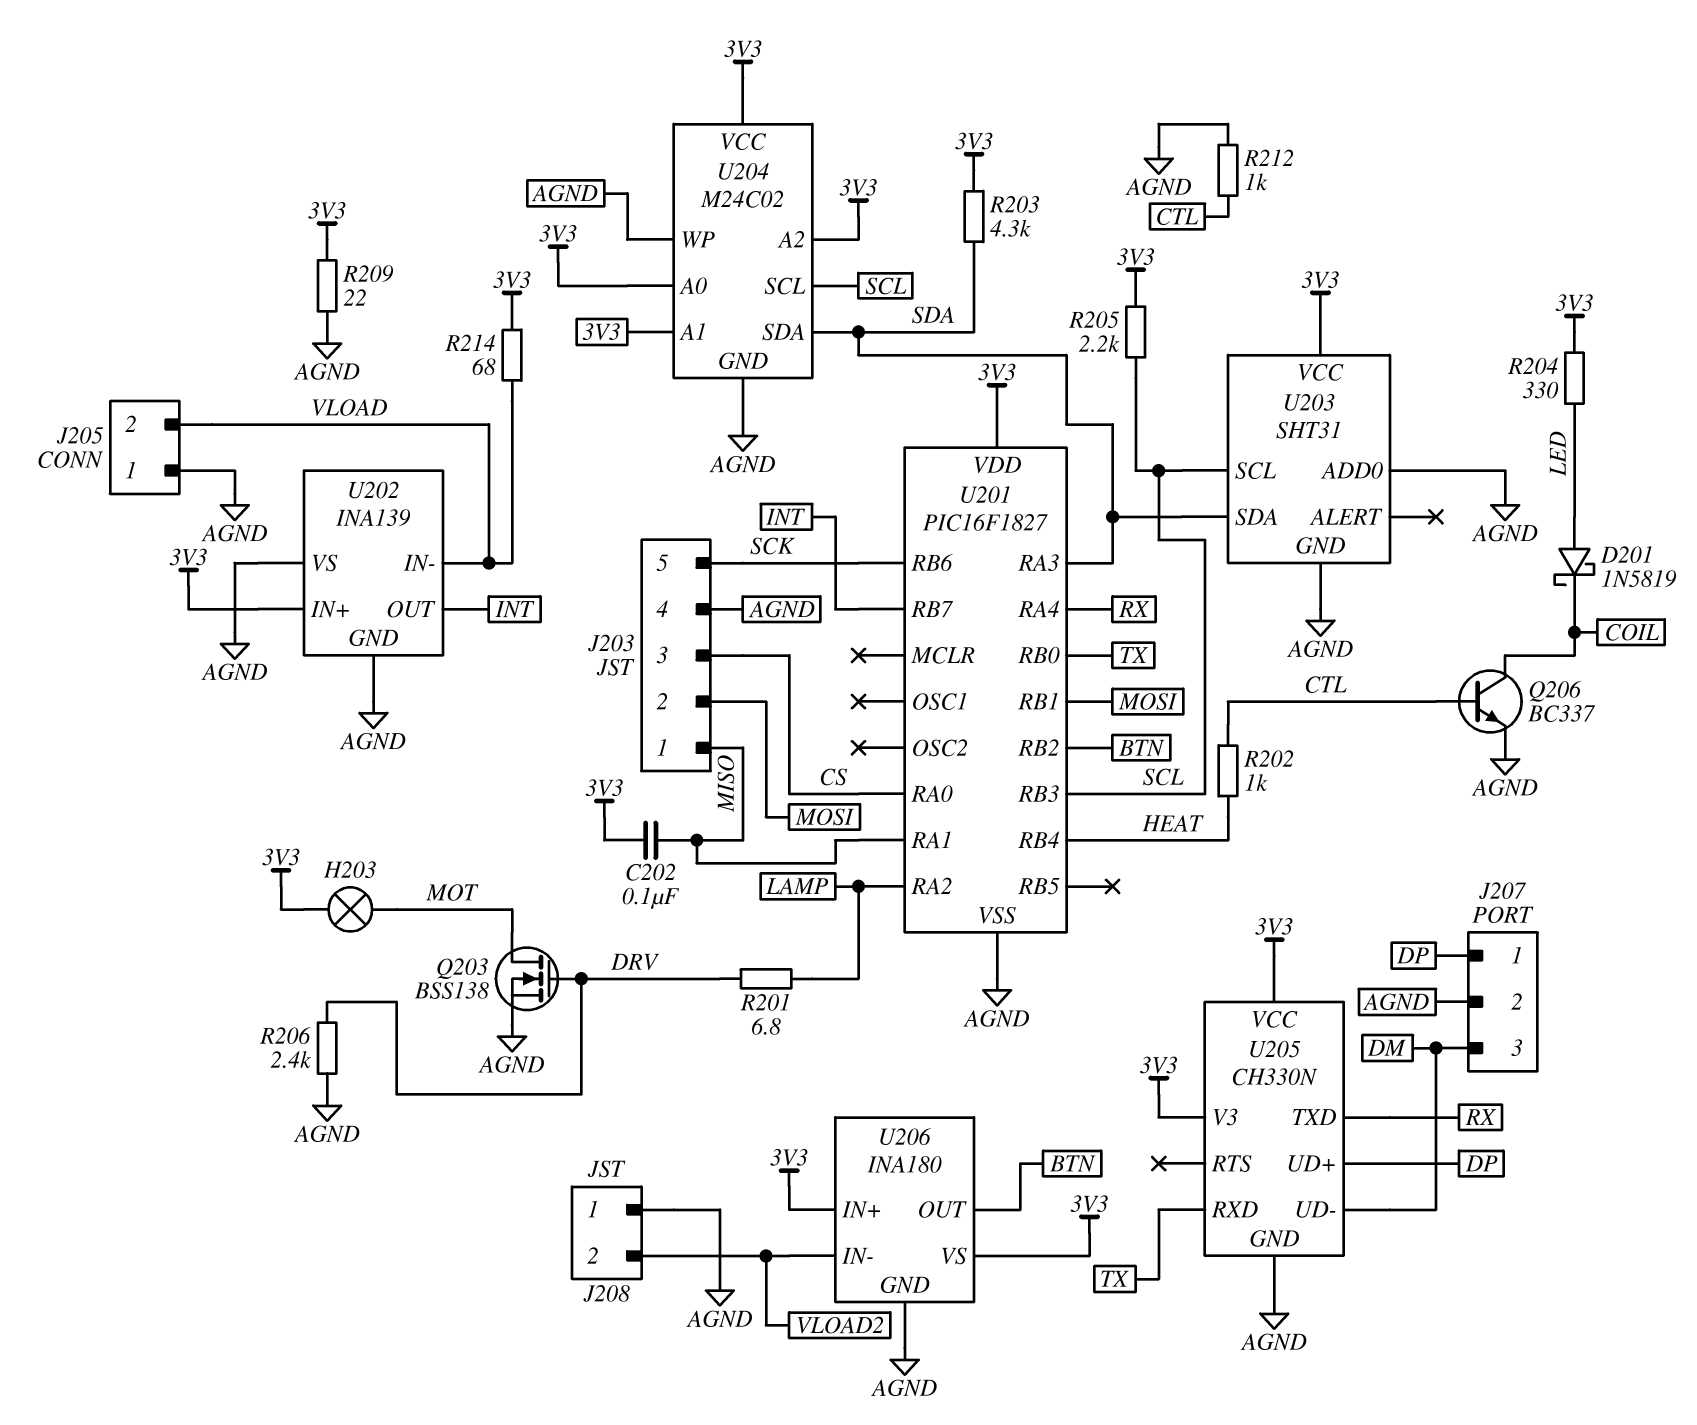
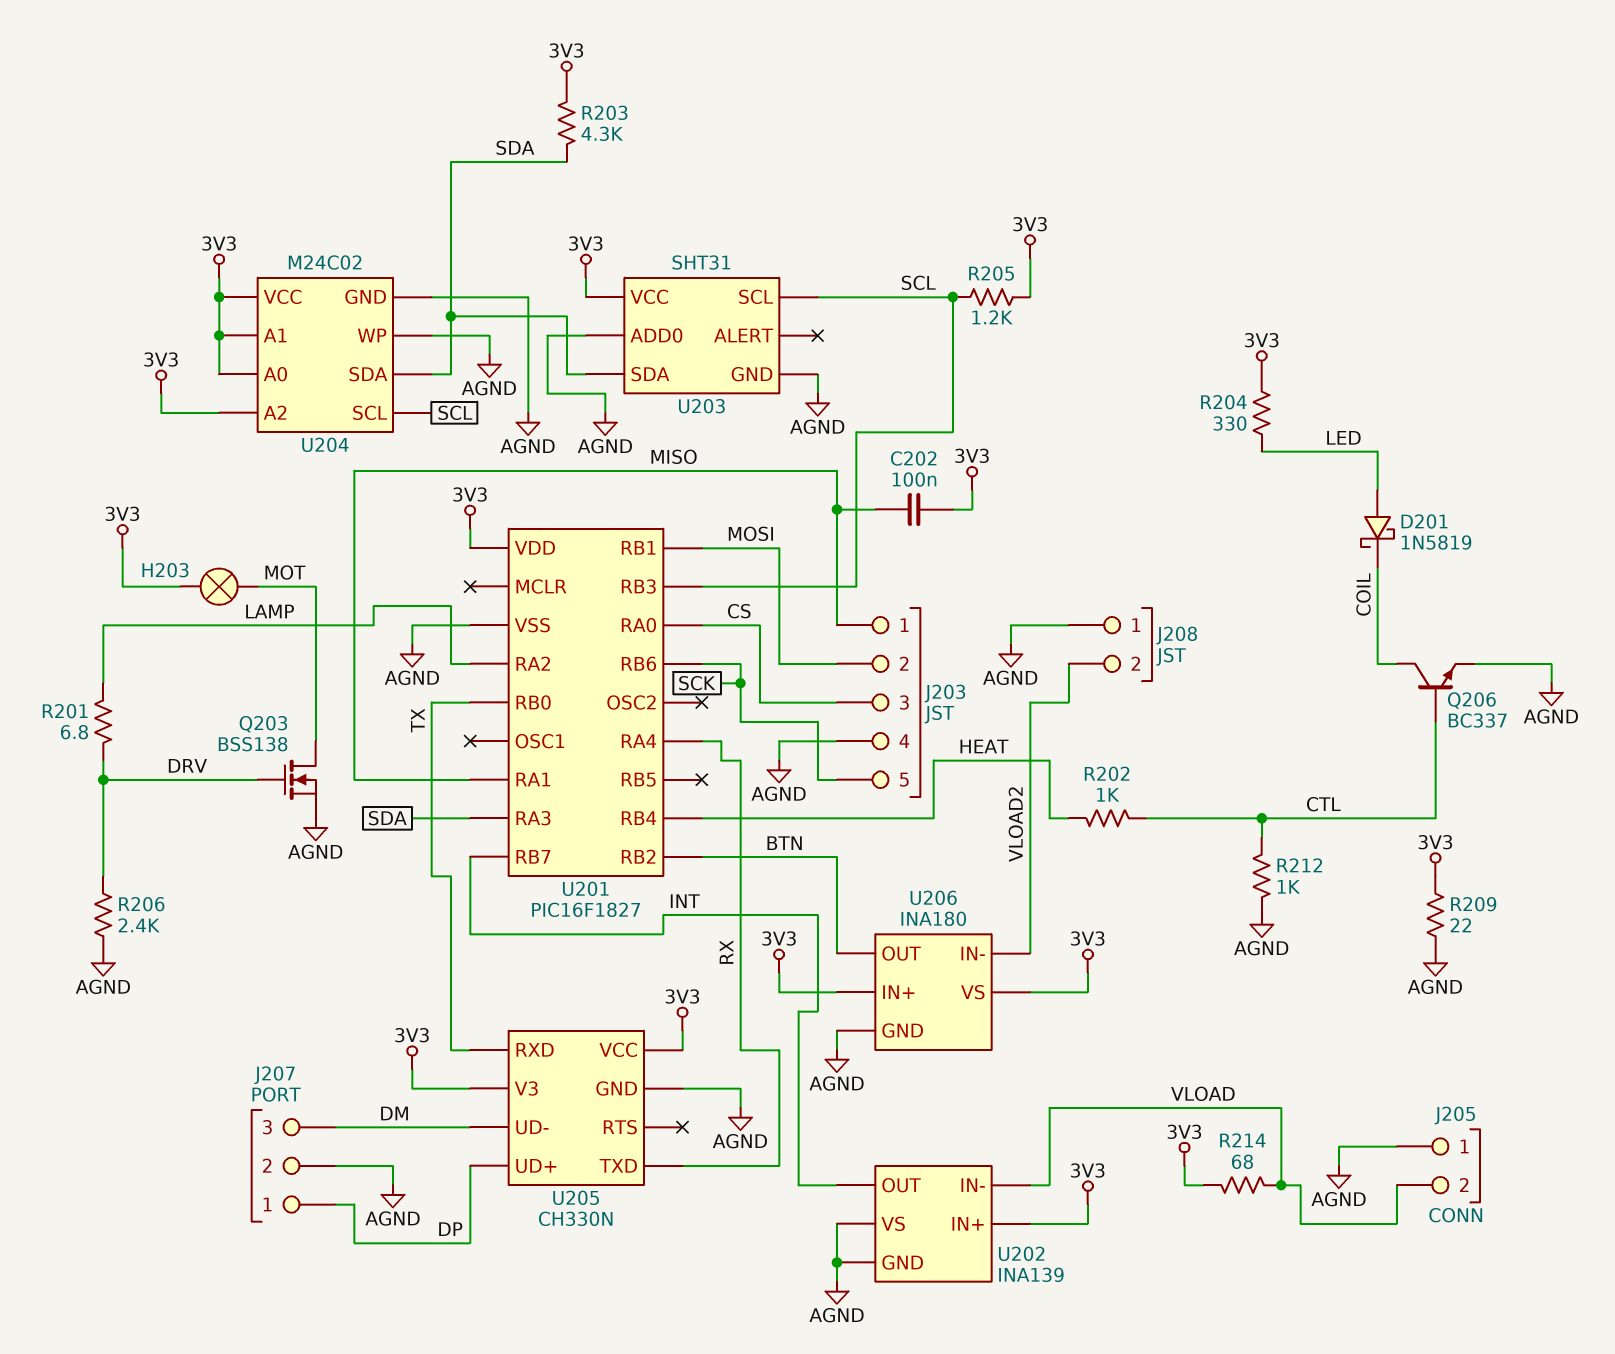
R205: 2.2k (3V3, SCL) -> 1.2k (3V3, SCL)

